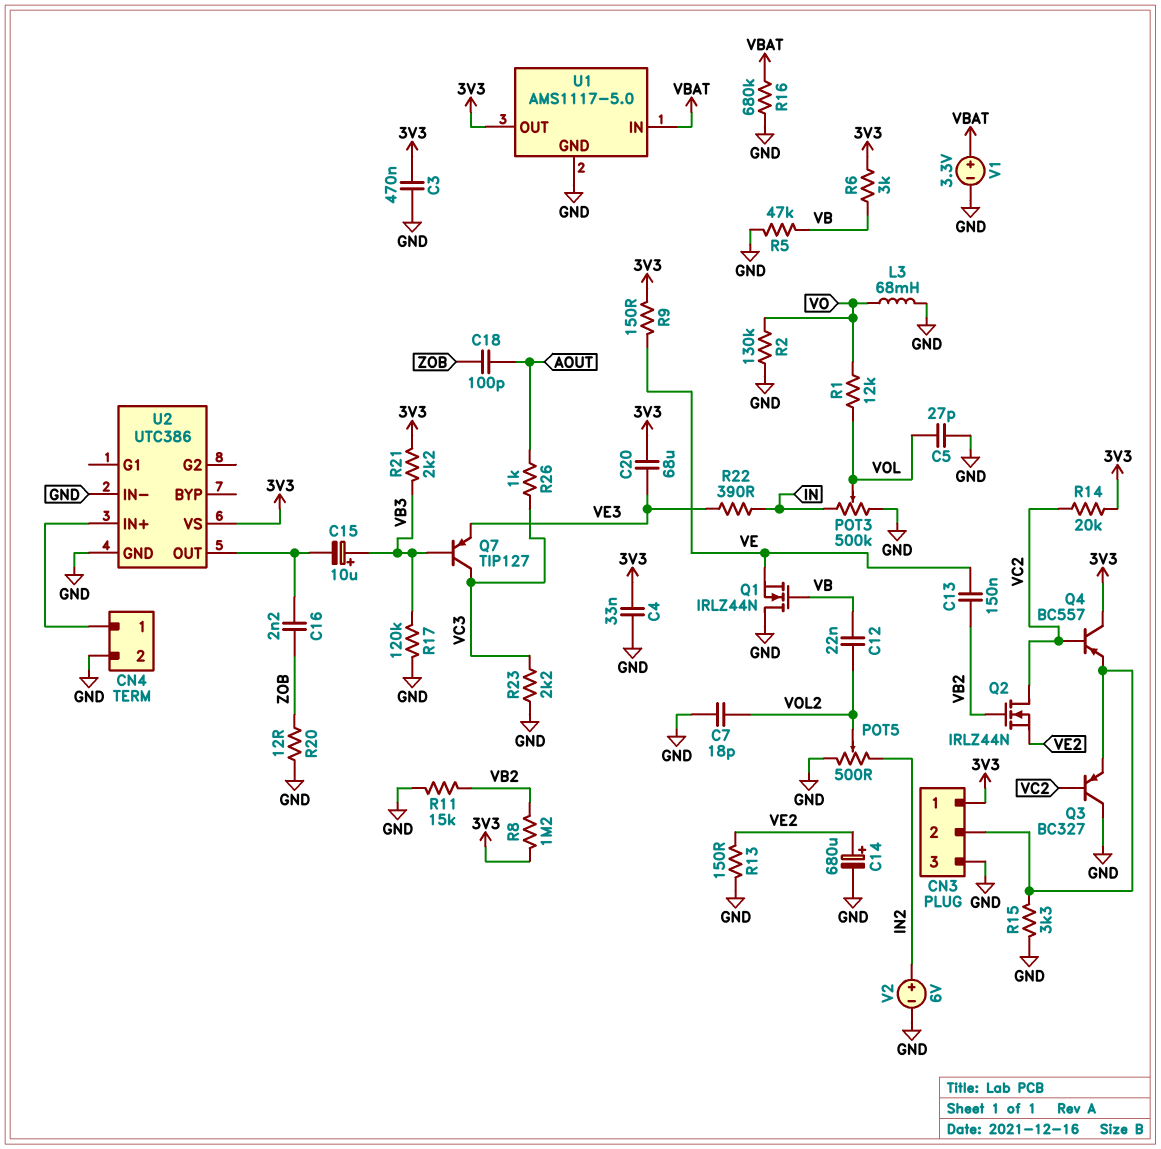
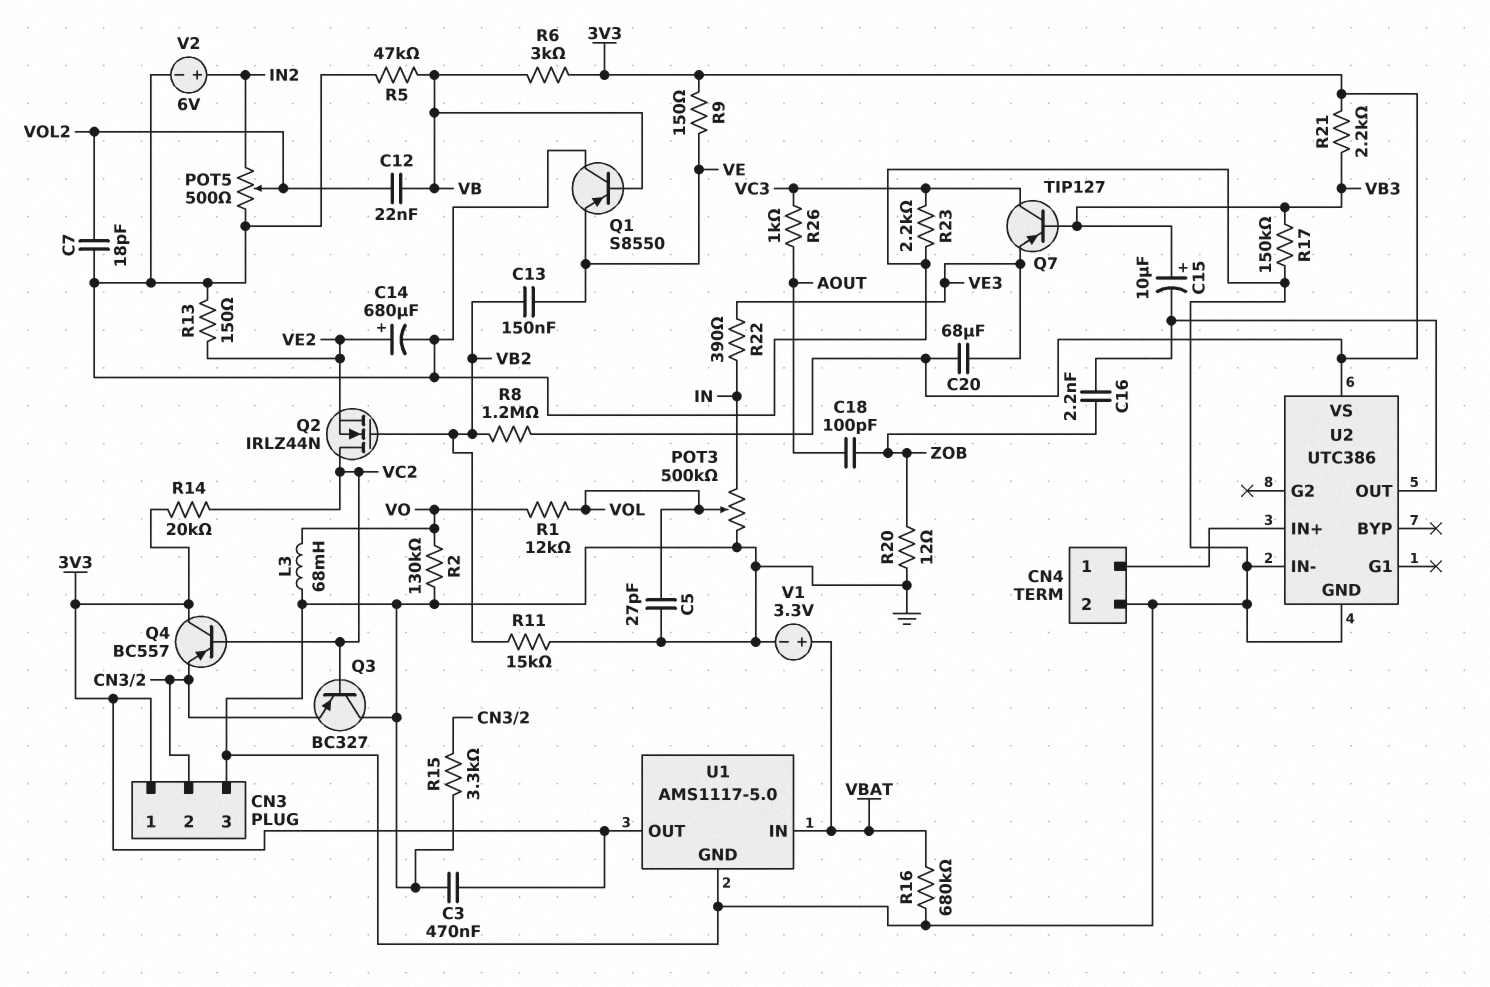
C4: 33nF (3V3, GND) -> none
Q1: NMOS IRLZ44N (G VB, D GND, S VE) -> PNP S8550 (B VB, C GND, E VE)
R17: 120k (GND, VB3) -> 150k (GND, VB3)

